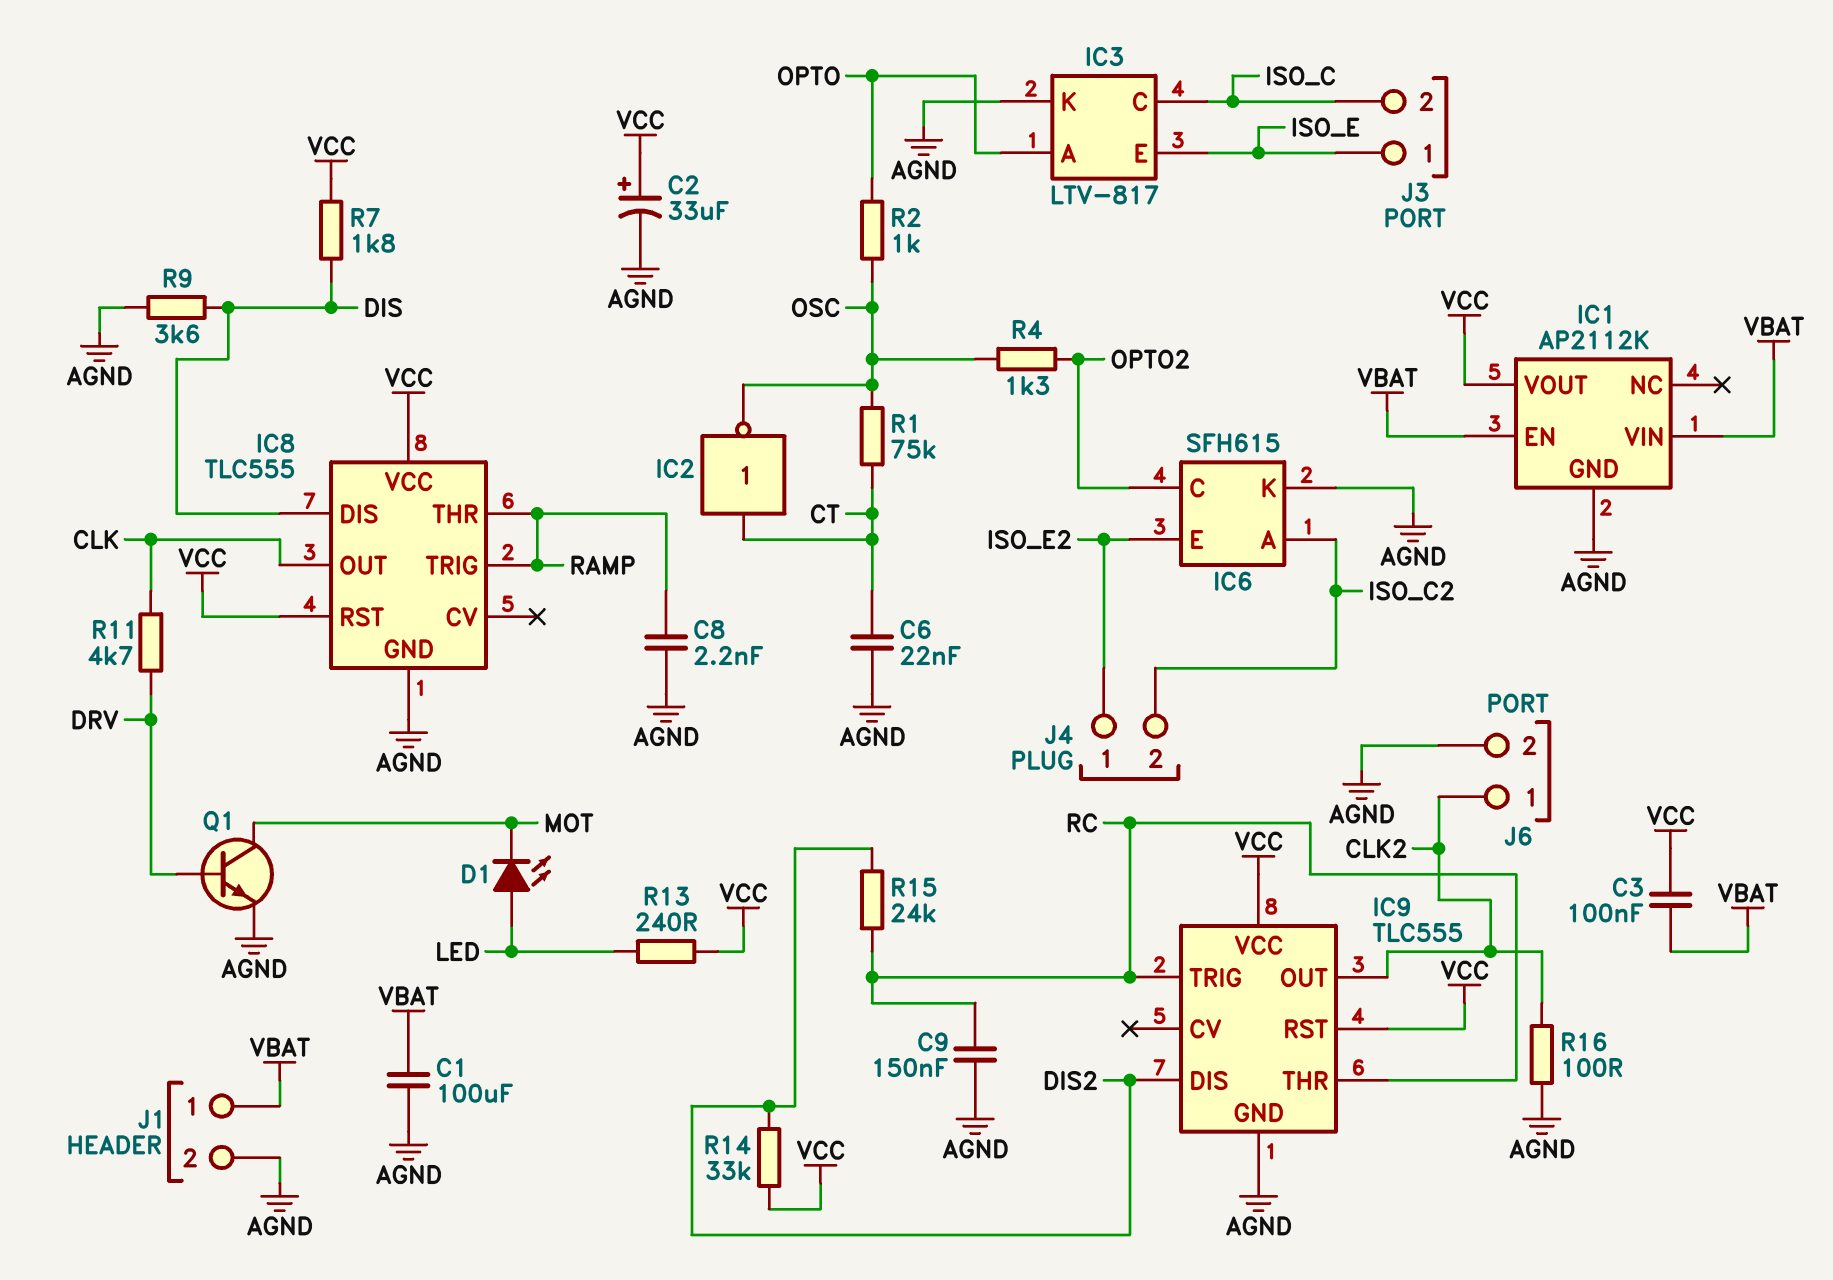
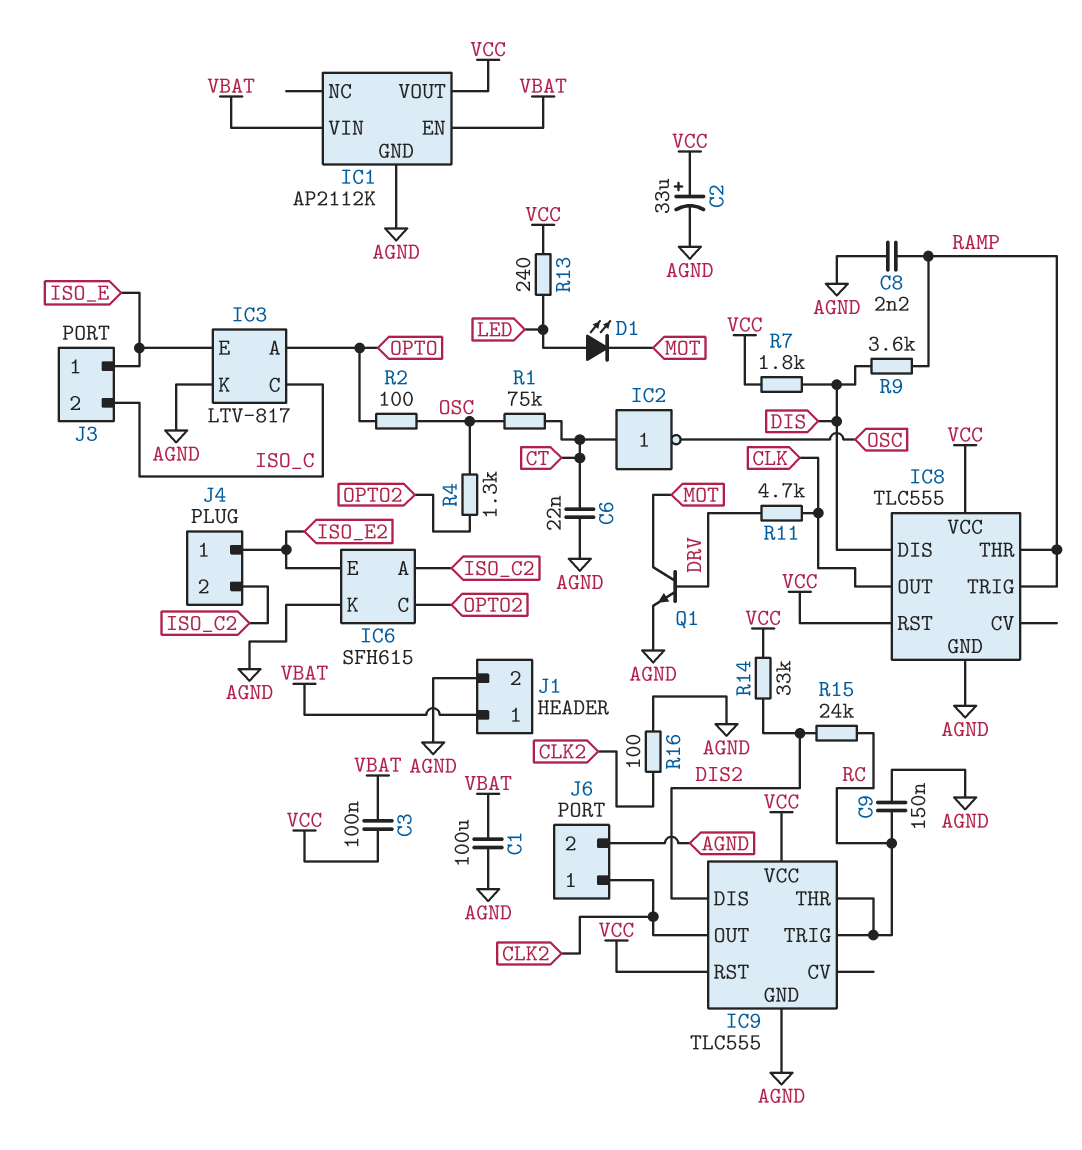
R2: 1k (OPTO, OSC) -> 100 (OPTO, OSC)
R9: 3.6k (AGND, DIS) -> 3.6k (DIS, RAMP)

